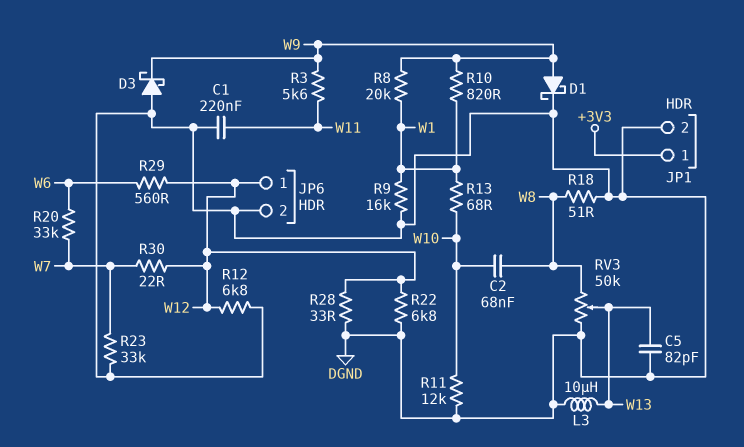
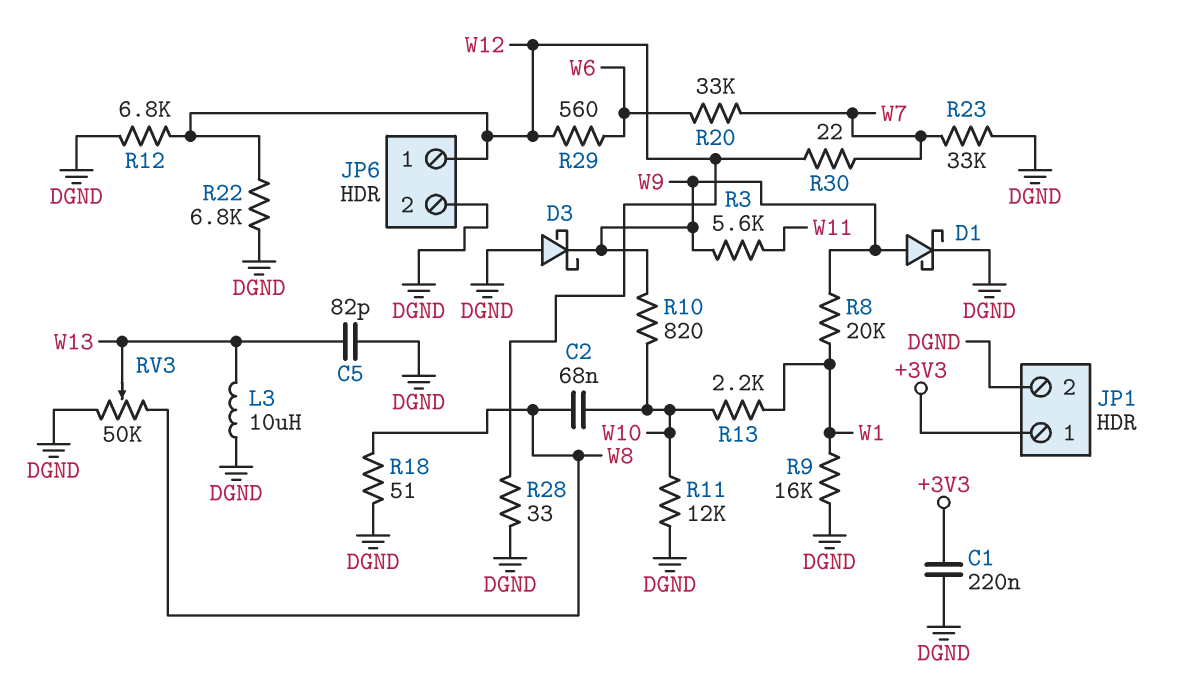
C1: 220nF (DGND, W11) -> 220nF (+3V3, DGND)
R10: 820 (W1, W9) -> 820 (W9, W10)
R13: 68 (W1, W10) -> 2.2k (W1, W10)

